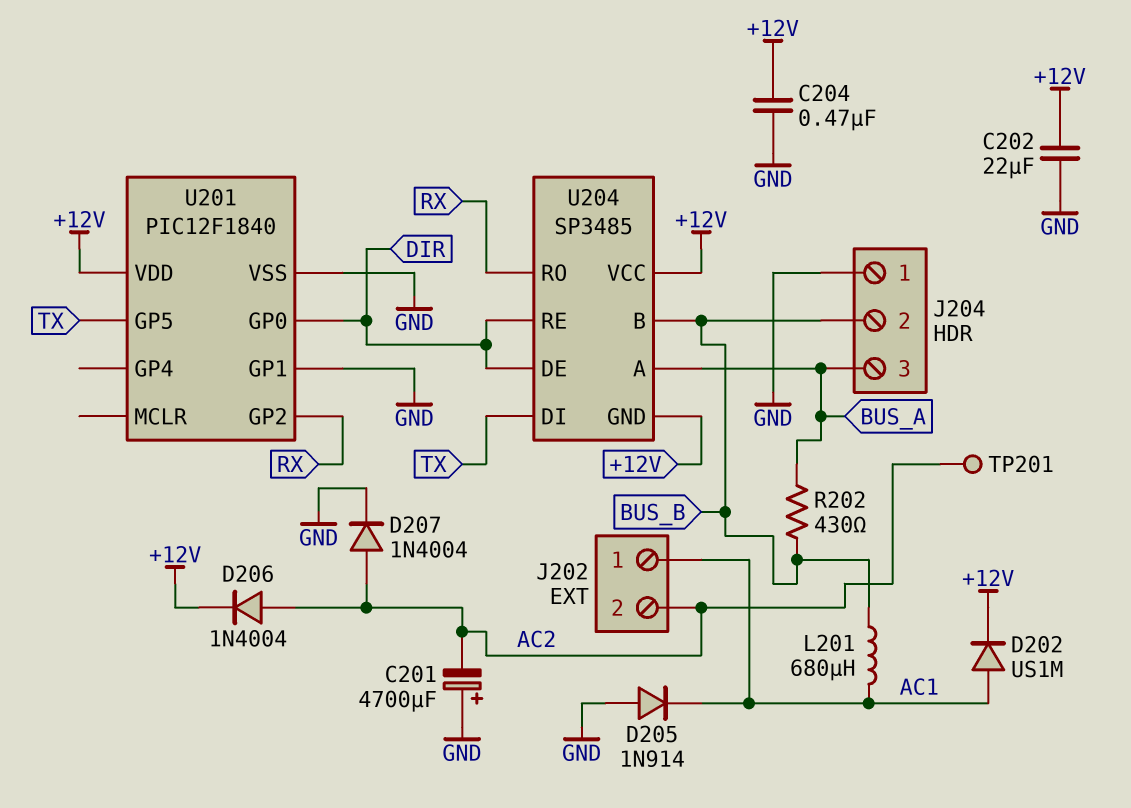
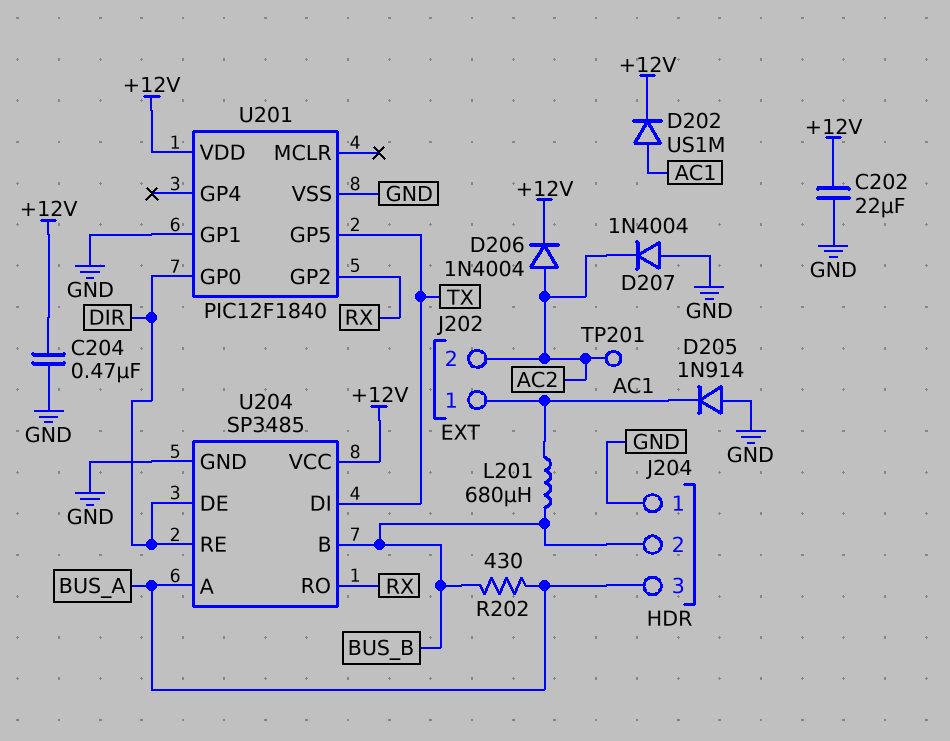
C201: 4700uF (plus GND, minus AC2) -> none
D207: diode 1N4004 (A AC2, K GND) -> diode 1N4004 (A GND, K AC2)
U204 pin GND: +12V -> GND

